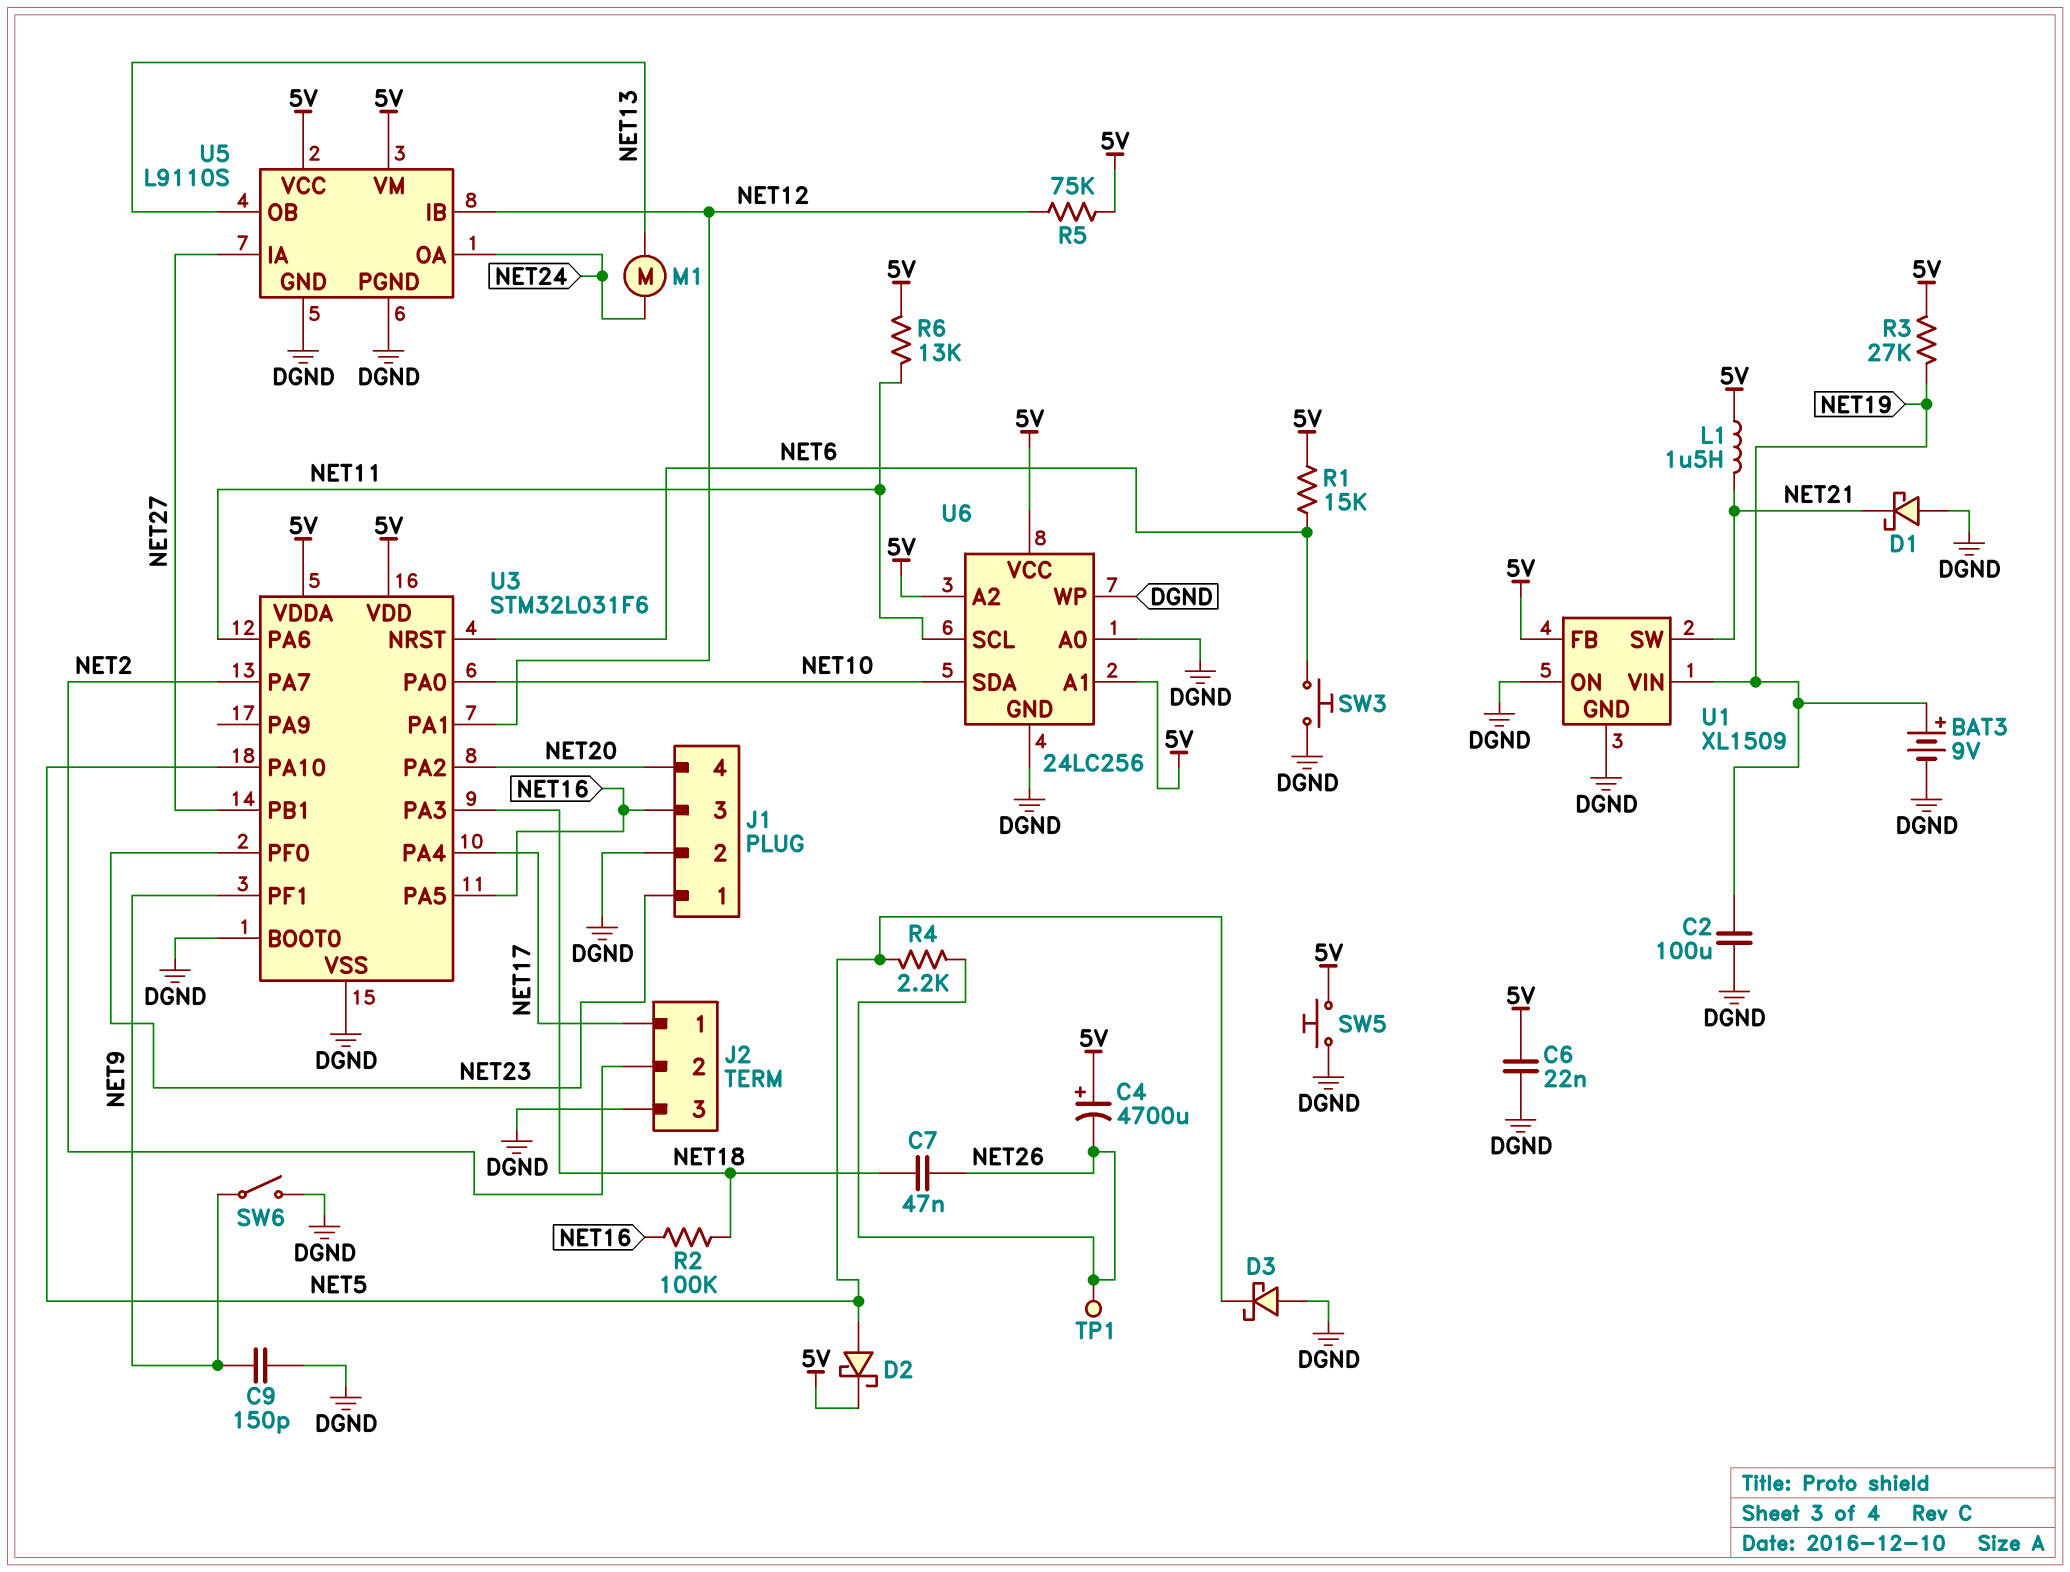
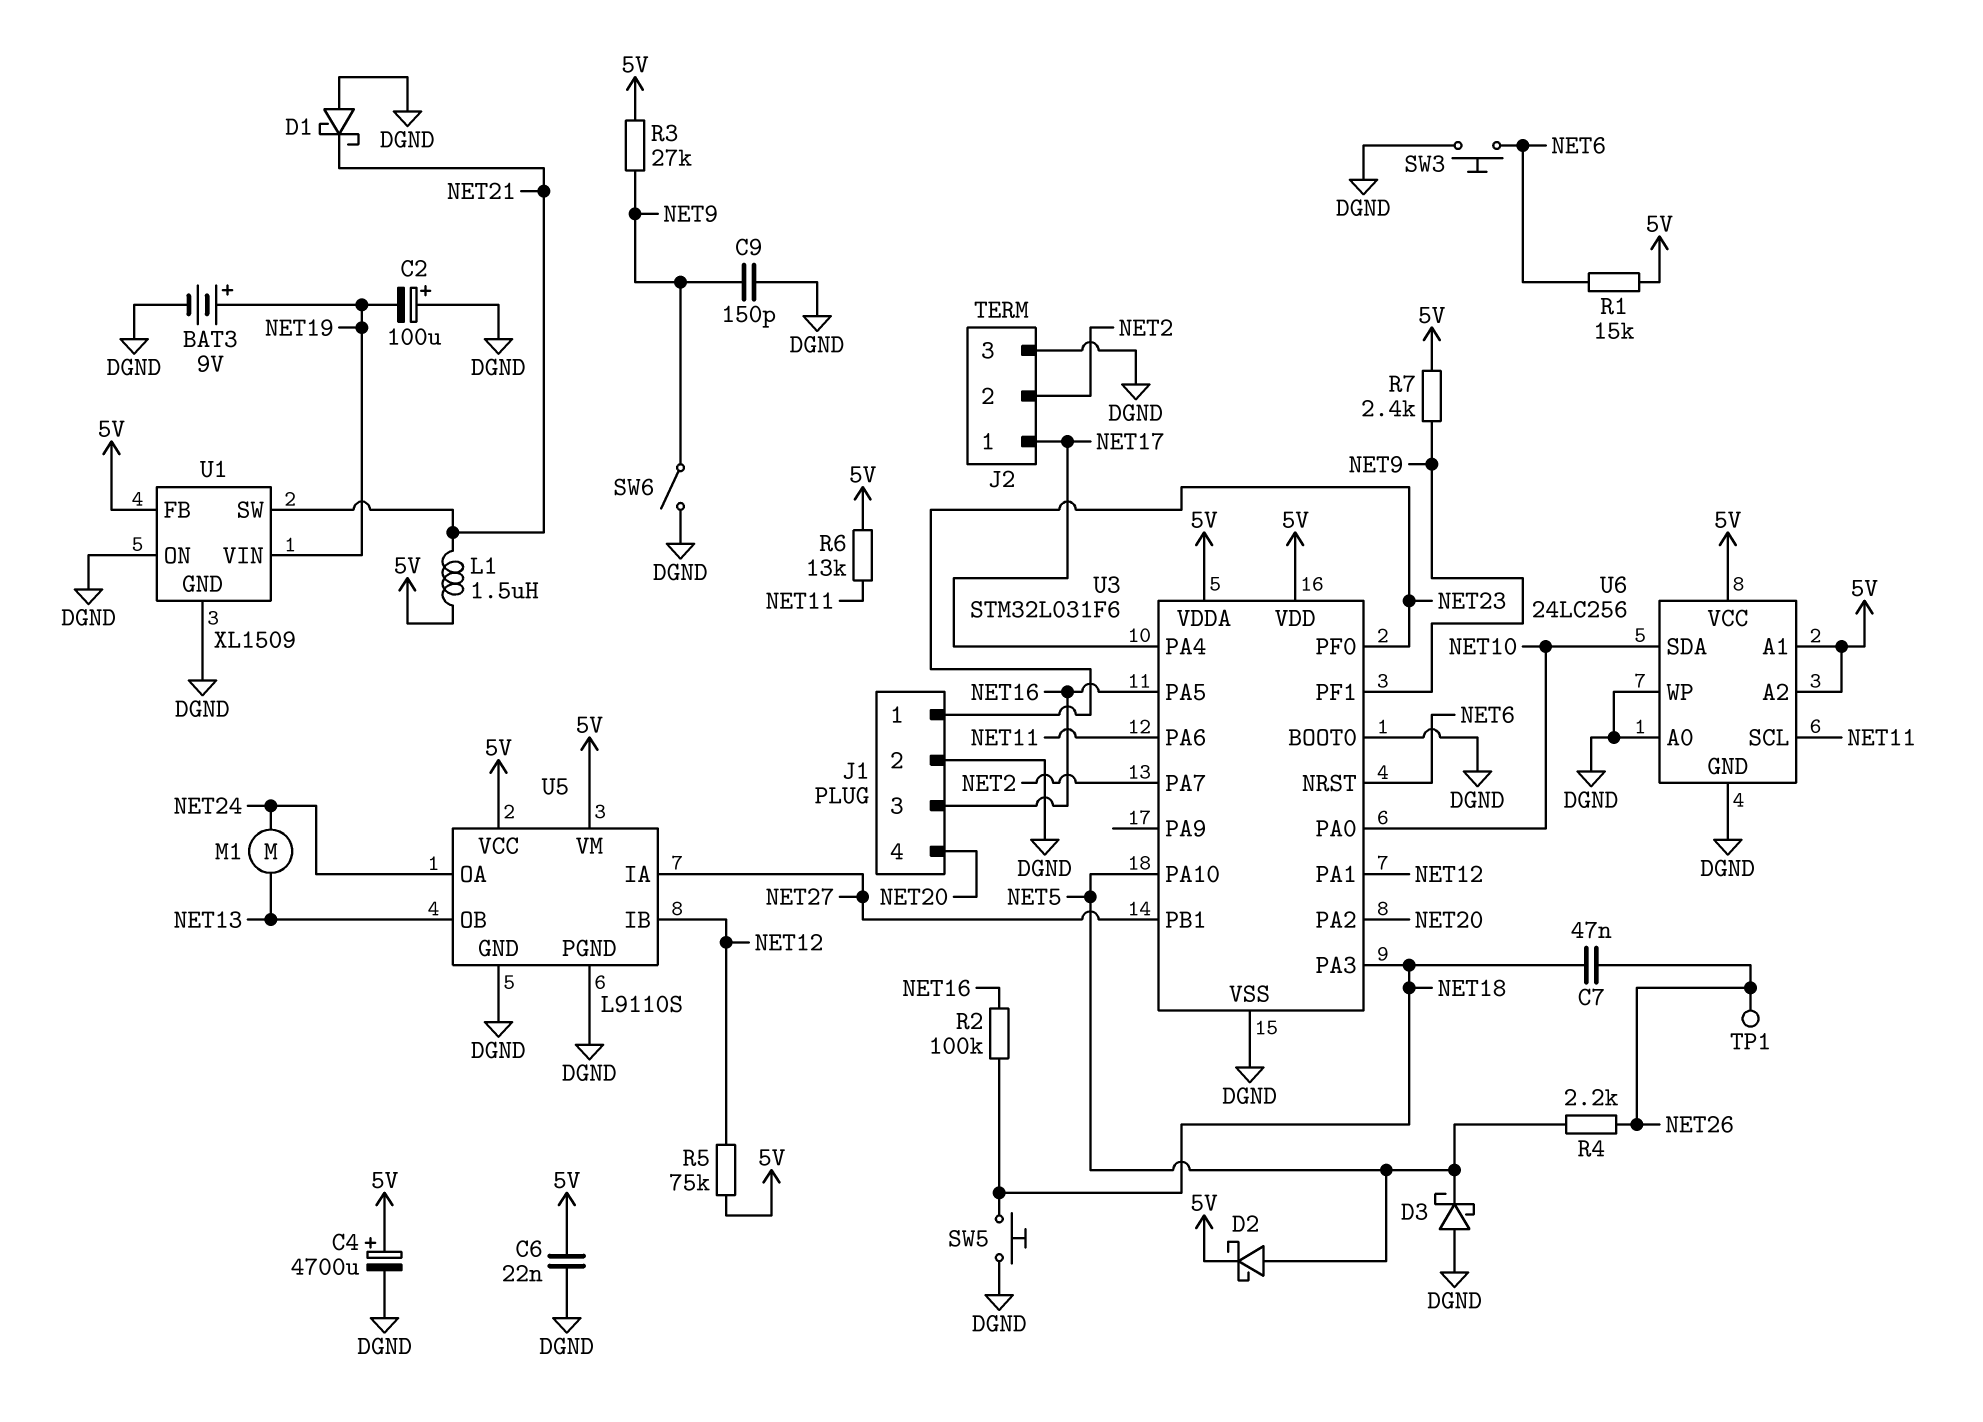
C2: 100uF (DGND, NET19) -> 100uF (plus DGND, minus NET19)
C4: 4700uF (plus 5V, minus NET26) -> 4700uF (plus 5V, minus DGND)
R3: 27k (5V, NET19) -> 27k (5V, NET9)
R7: none -> 2.4k (5V, NET9)
SW5: button (5V, DGND) -> button (DGND, NET18)

